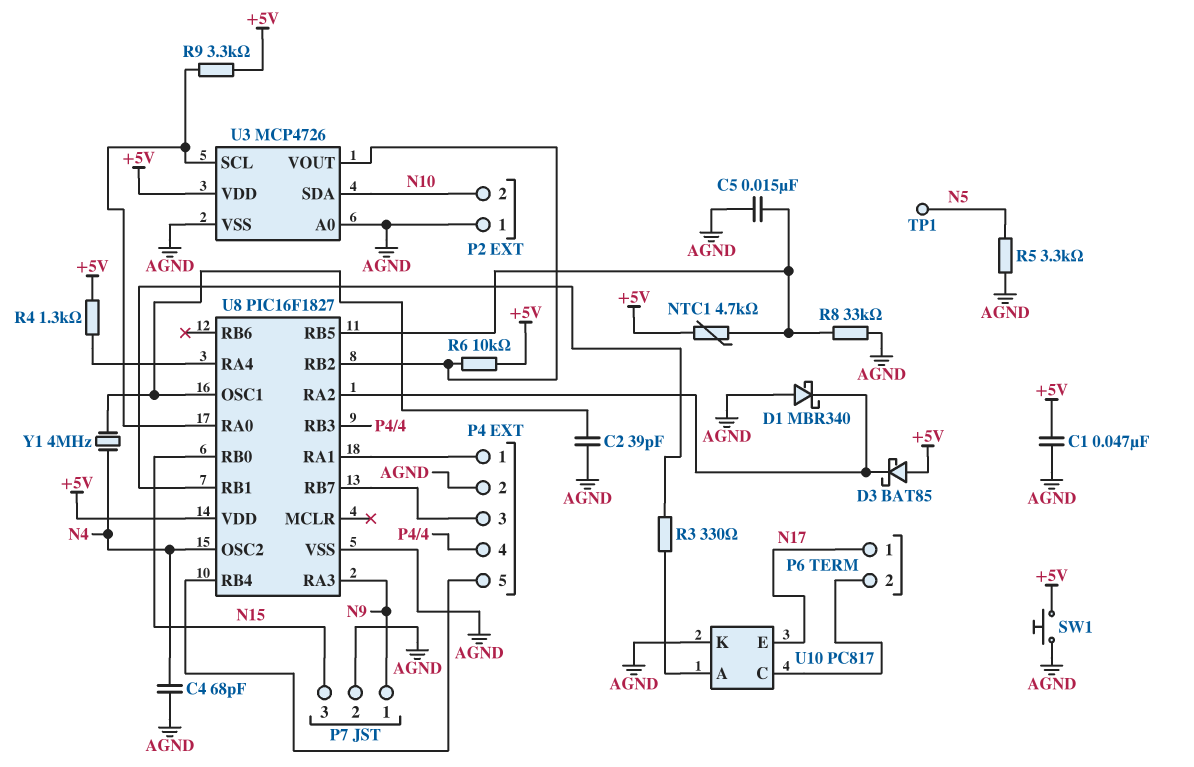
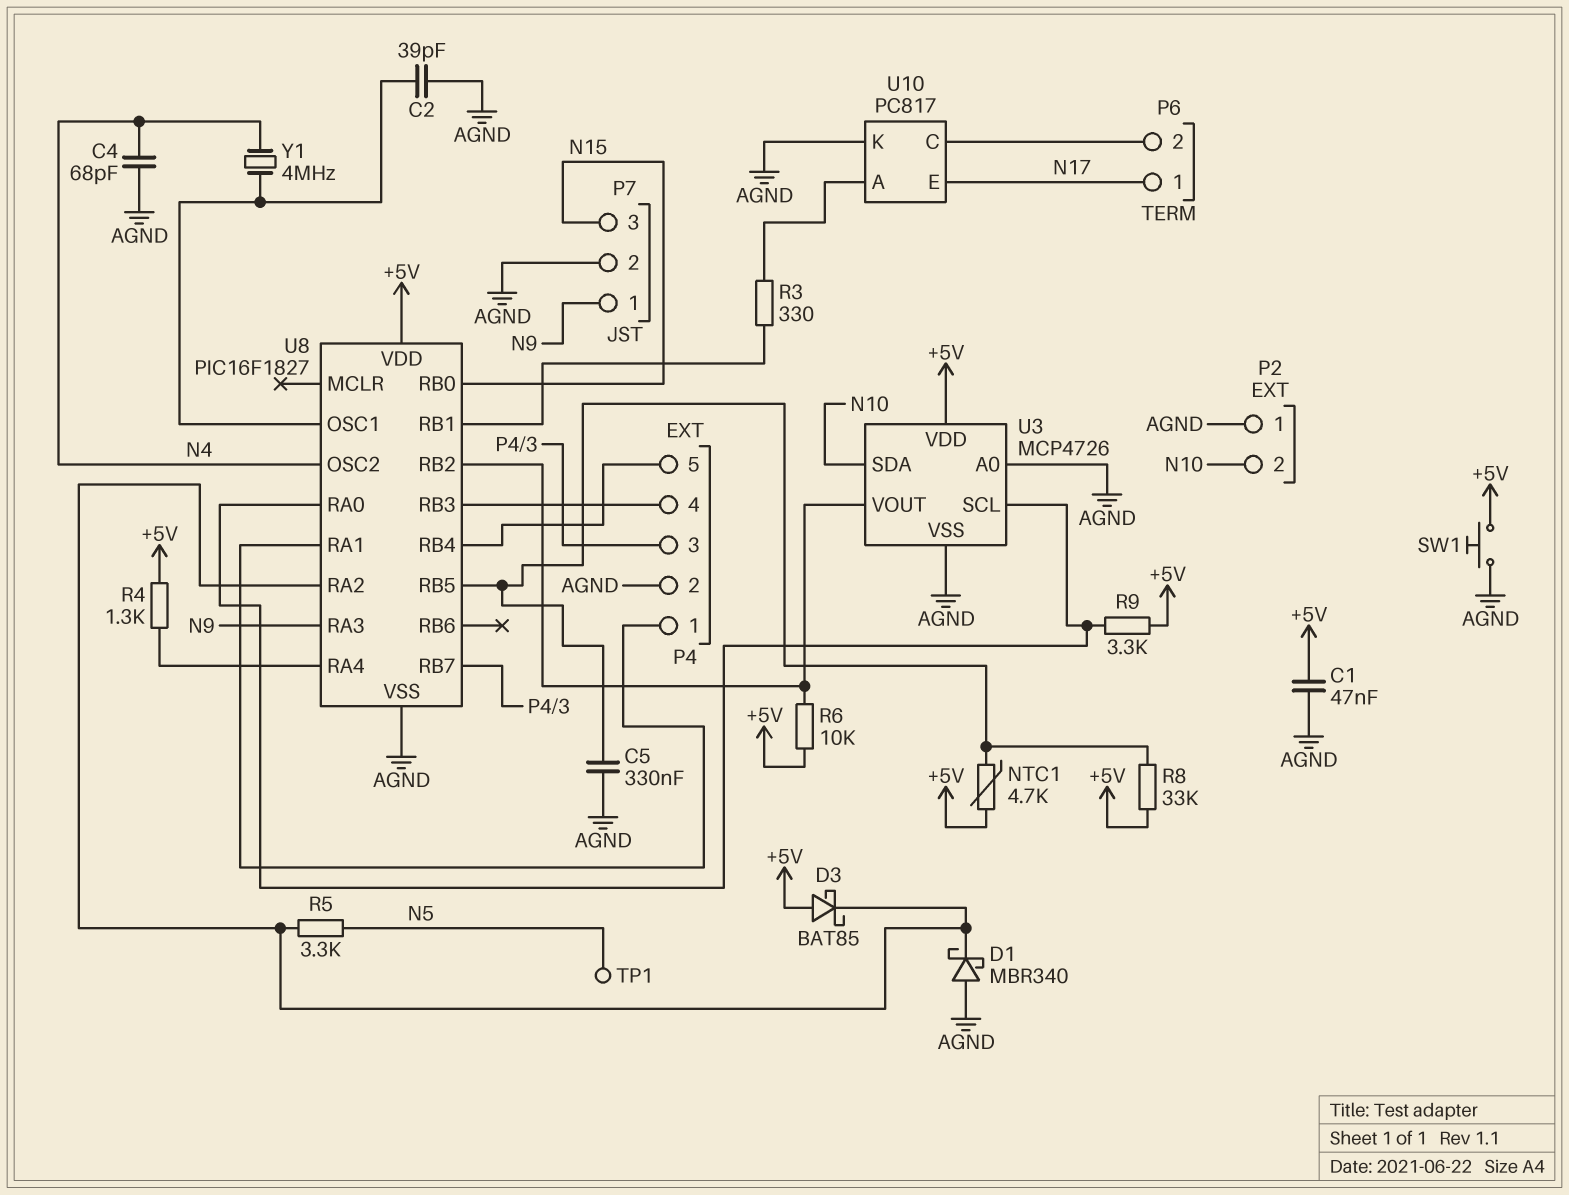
C5: 15nF (AGND, U8/RB5) -> 330nF (AGND, U8/RB5)
R5: 3.3k (AGND, N5) -> 3.3k (N5, U8/RA2)
R8: 33k (AGND, U8/RB5) -> 33k (+5V, U8/RB5)

